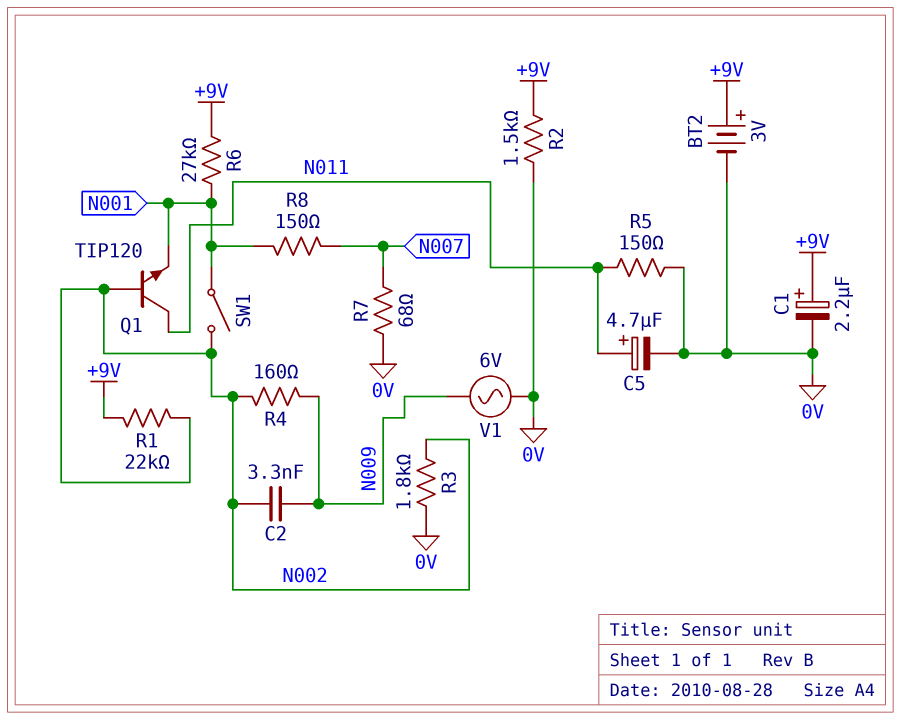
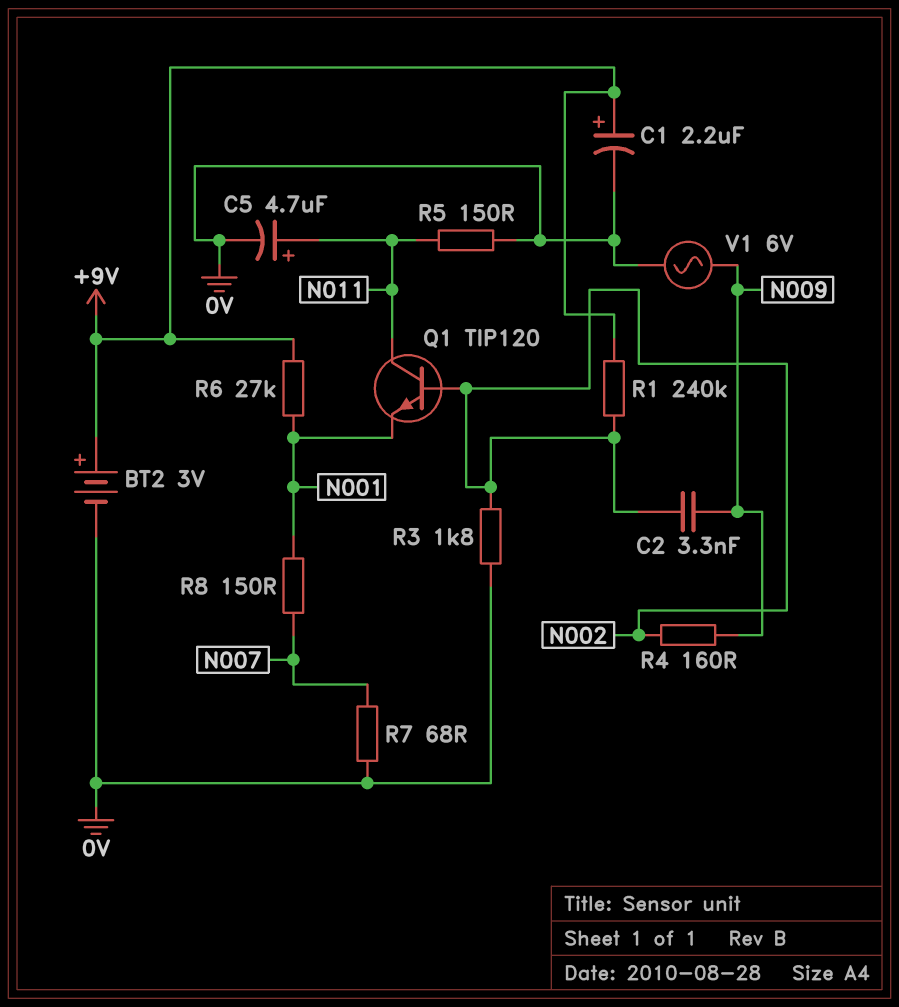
R1: 22k (+9V, N002) -> 240k (+9V, N002)
R2: 1.5k (+9V, 0V) -> none
SW1: switch (N001, N002) -> none

